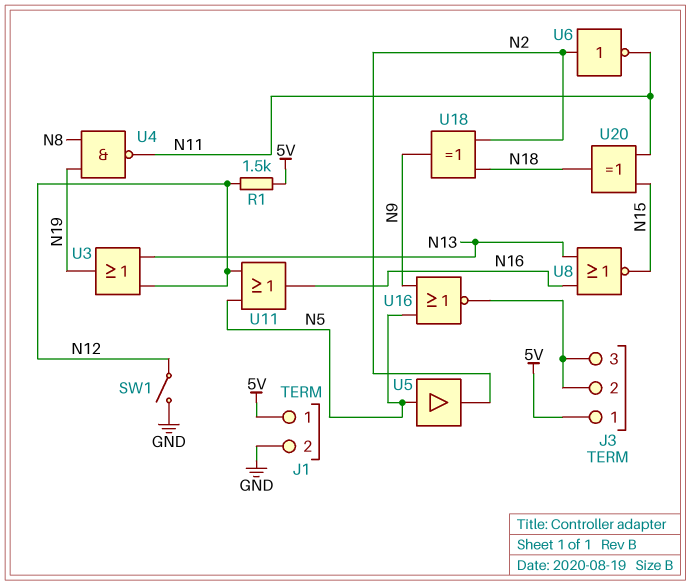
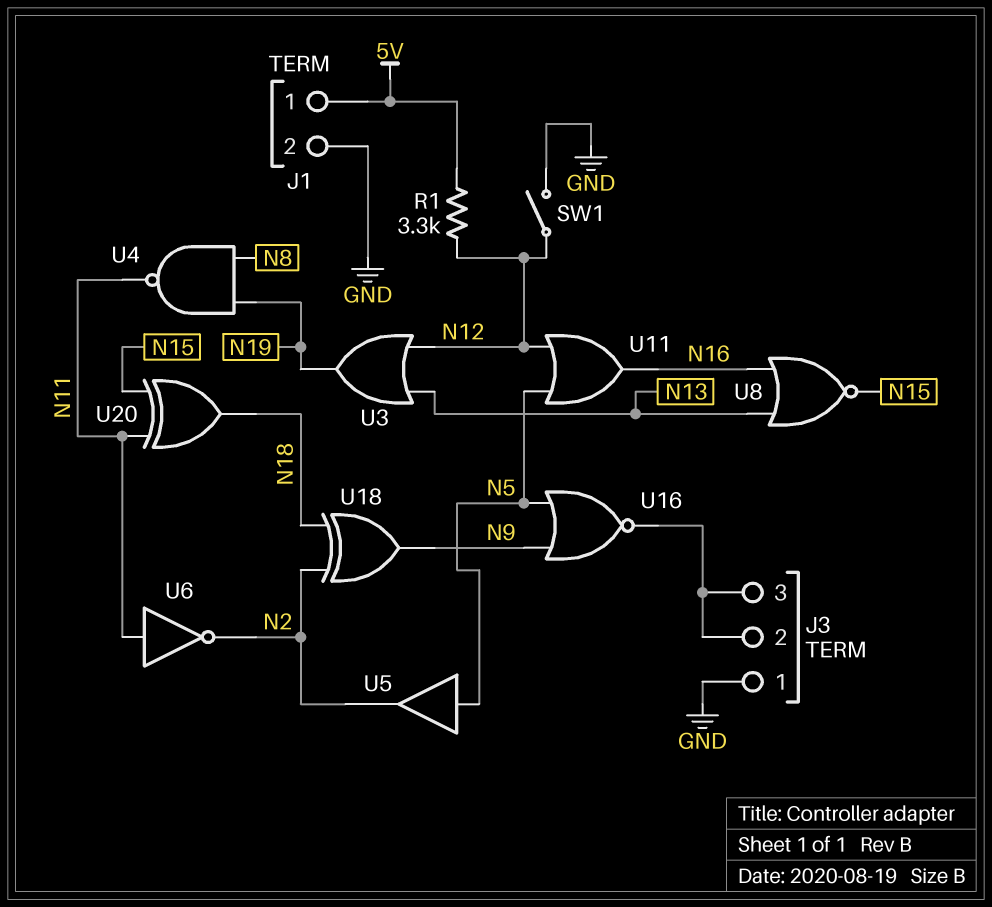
J3 pin 1: 5V -> GND
R1: 1.5k (5V, N12) -> 3.3k (5V, N12)
U6: NOT (in N2, out N11) -> NOT (in N11, out N2)

